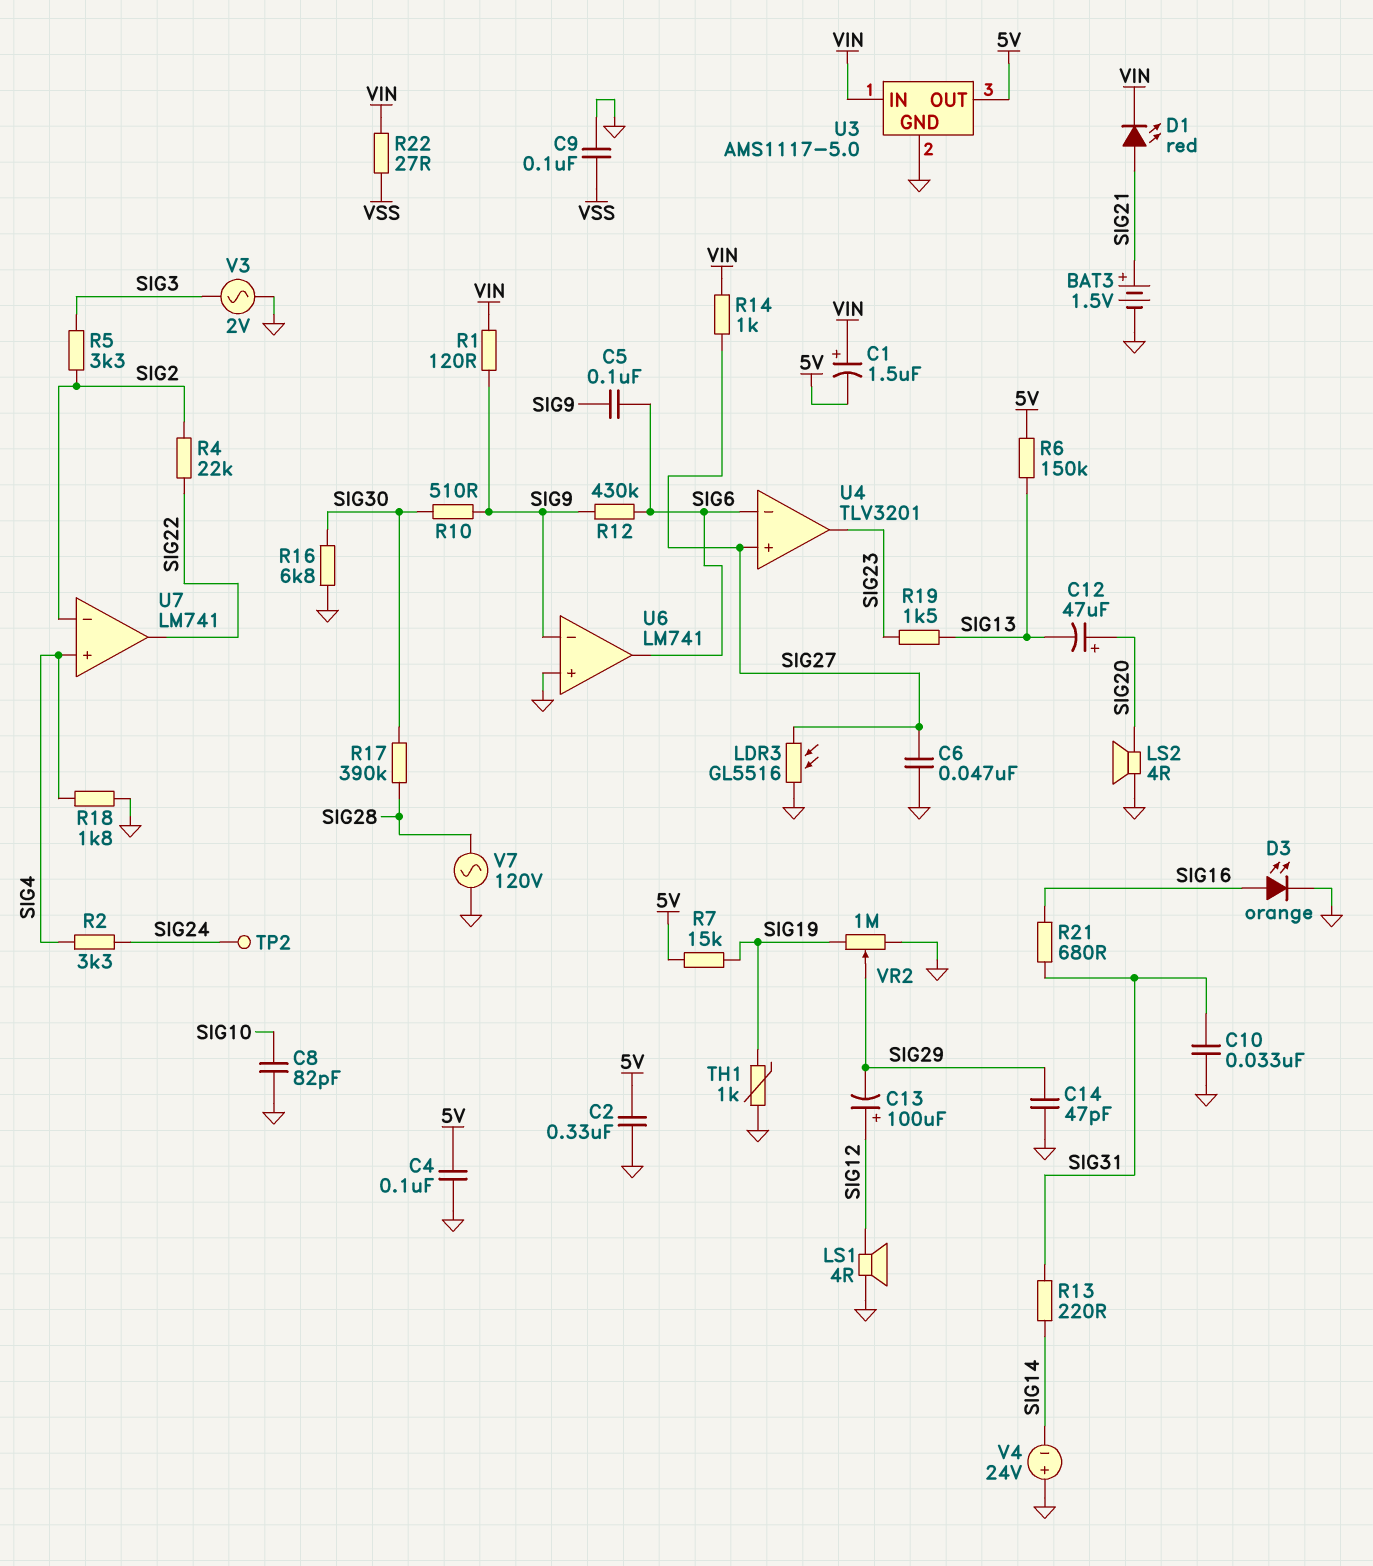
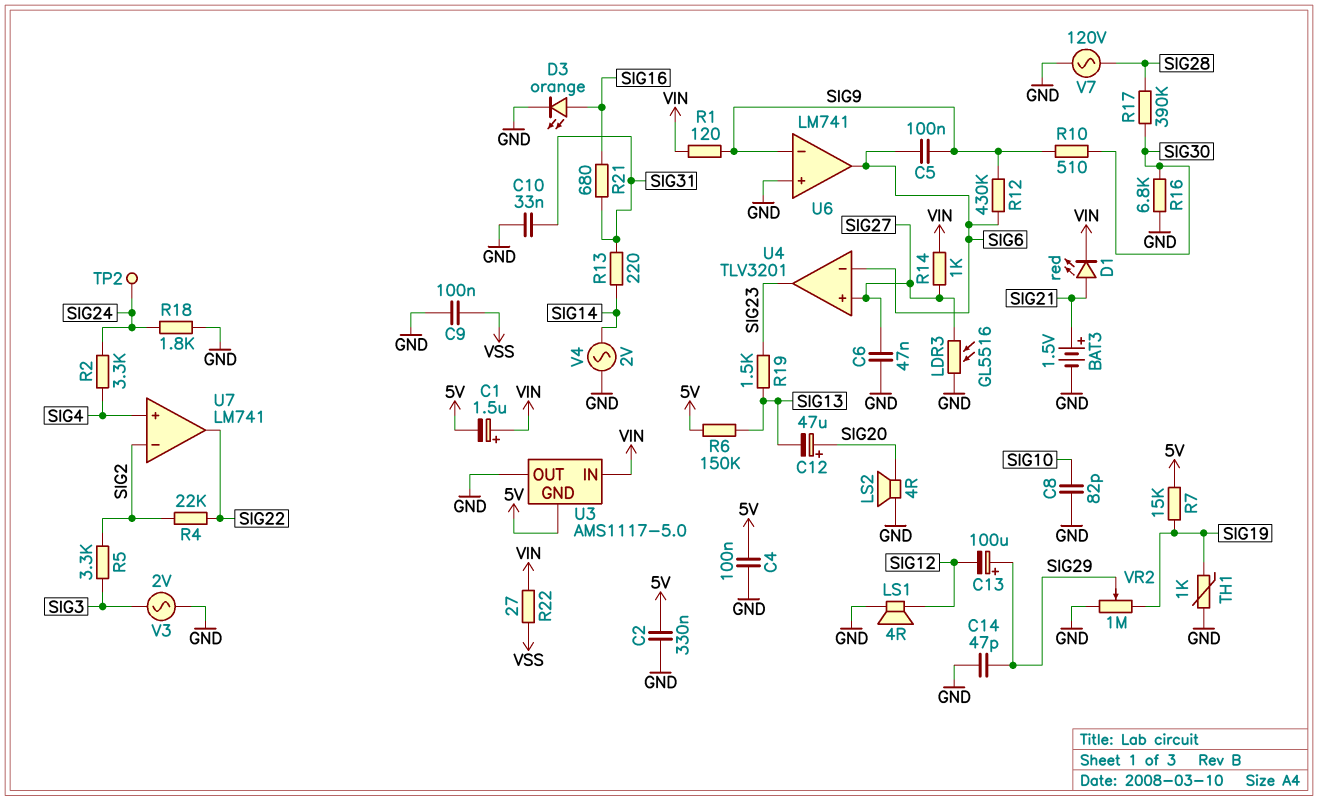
C13: 100uF (plus SIG12, minus SIG29) -> 100uF (plus SIG29, minus SIG12)
R18: 1.8k (GND, SIG4) -> 1.8k (GND, SIG24)
U3 pin GND: GND -> 5V
U3 pin OUT: 5V -> GND
V4: 24V (plus GND, minus SIG14) -> AC 2V (GND, SIG14)

